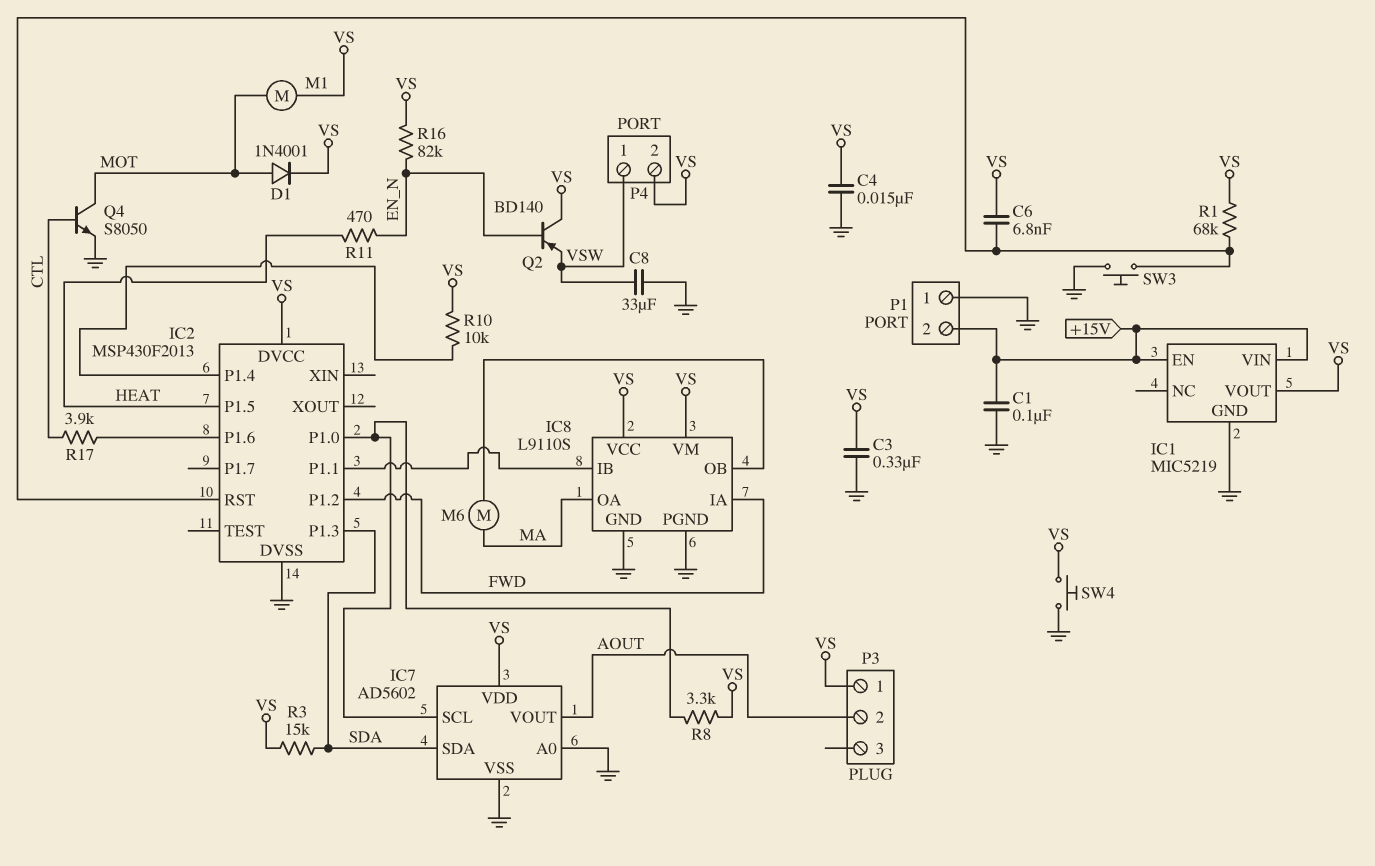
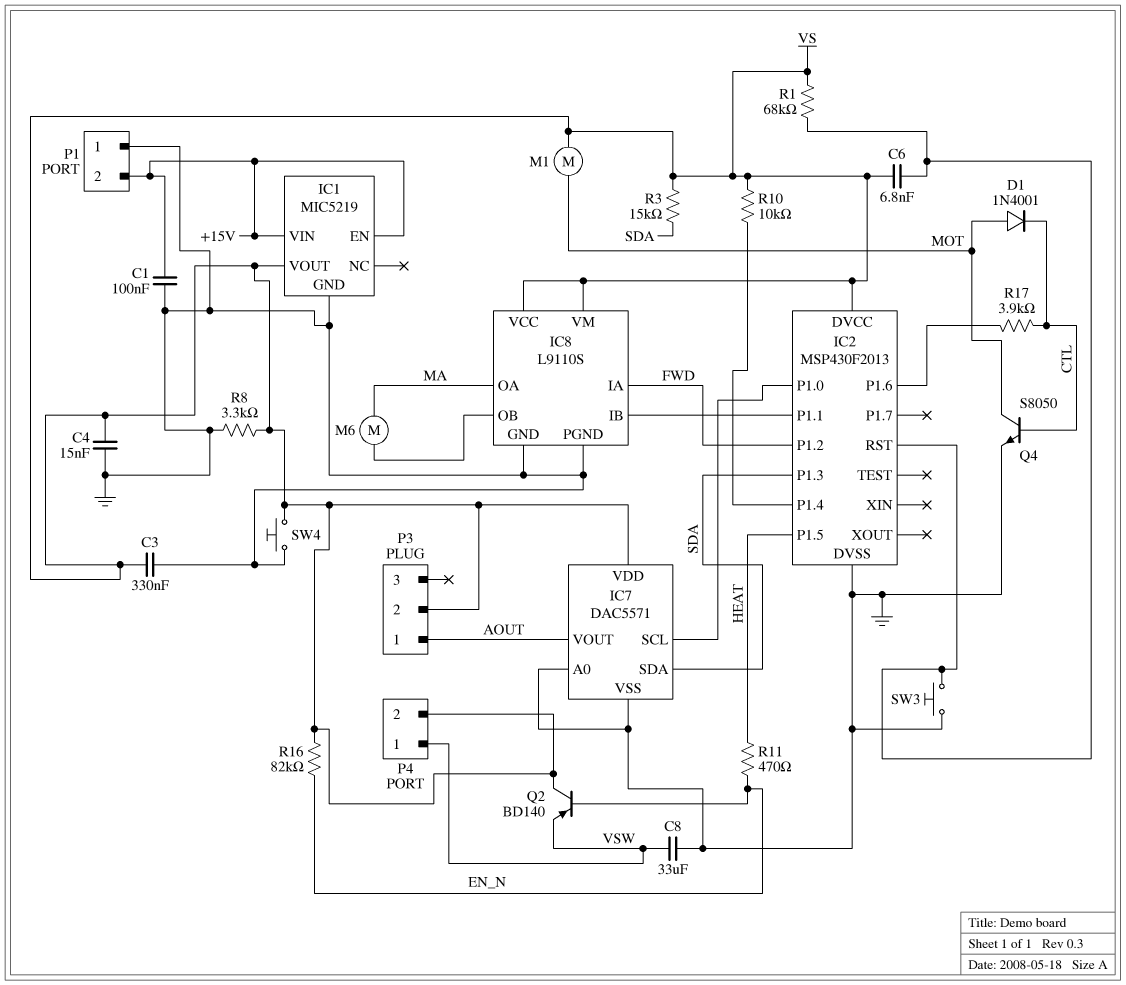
D1: diode 1N4001 (A MOT, K VS) -> diode 1N4001 (A MOT, K CTL)
IC7: AD5602 -> DAC5571
P3 pin 1: VS -> AOUT
P3 pin 2: AOUT -> VS
R8: 3.3k (IC2/P1.0, VS) -> 3.3k (GND, VS)

